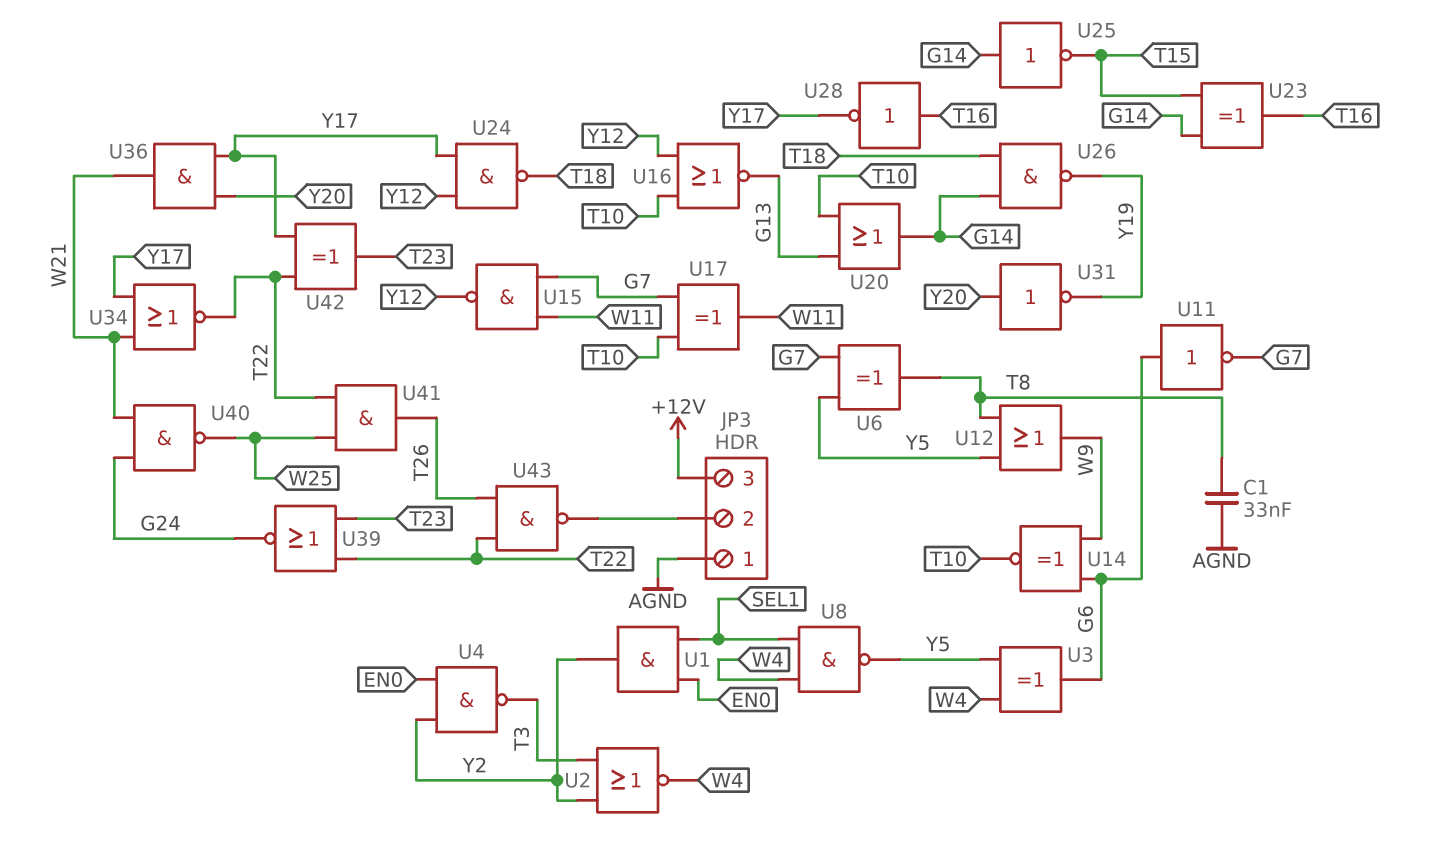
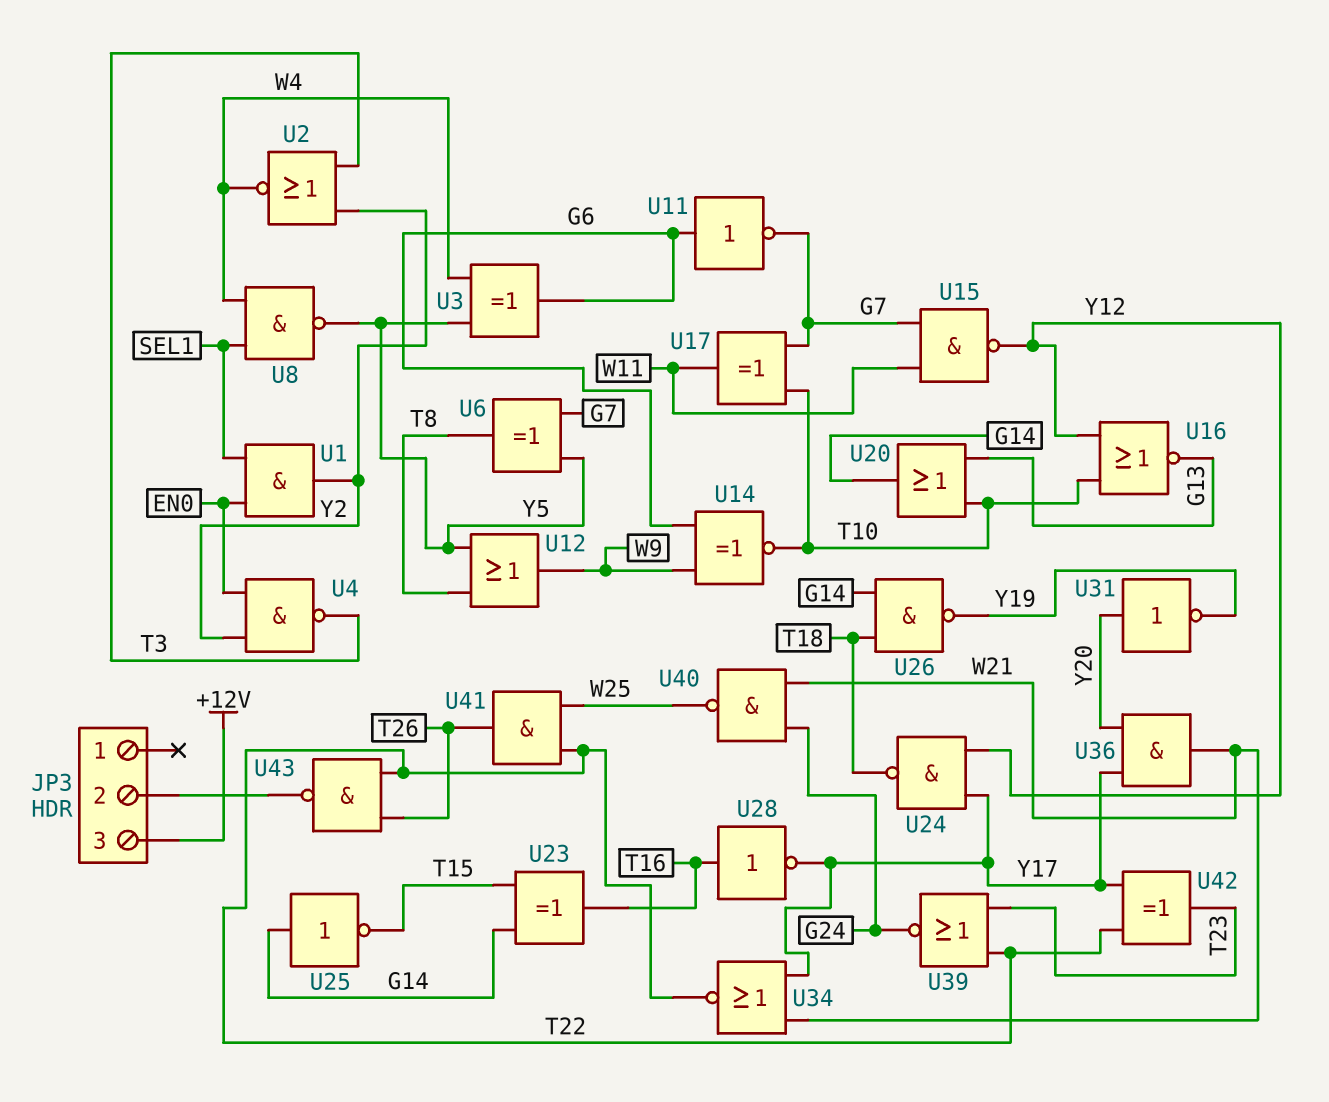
C1: 33nF (AGND, T8) -> none
JP3 pin 1: AGND -> none

